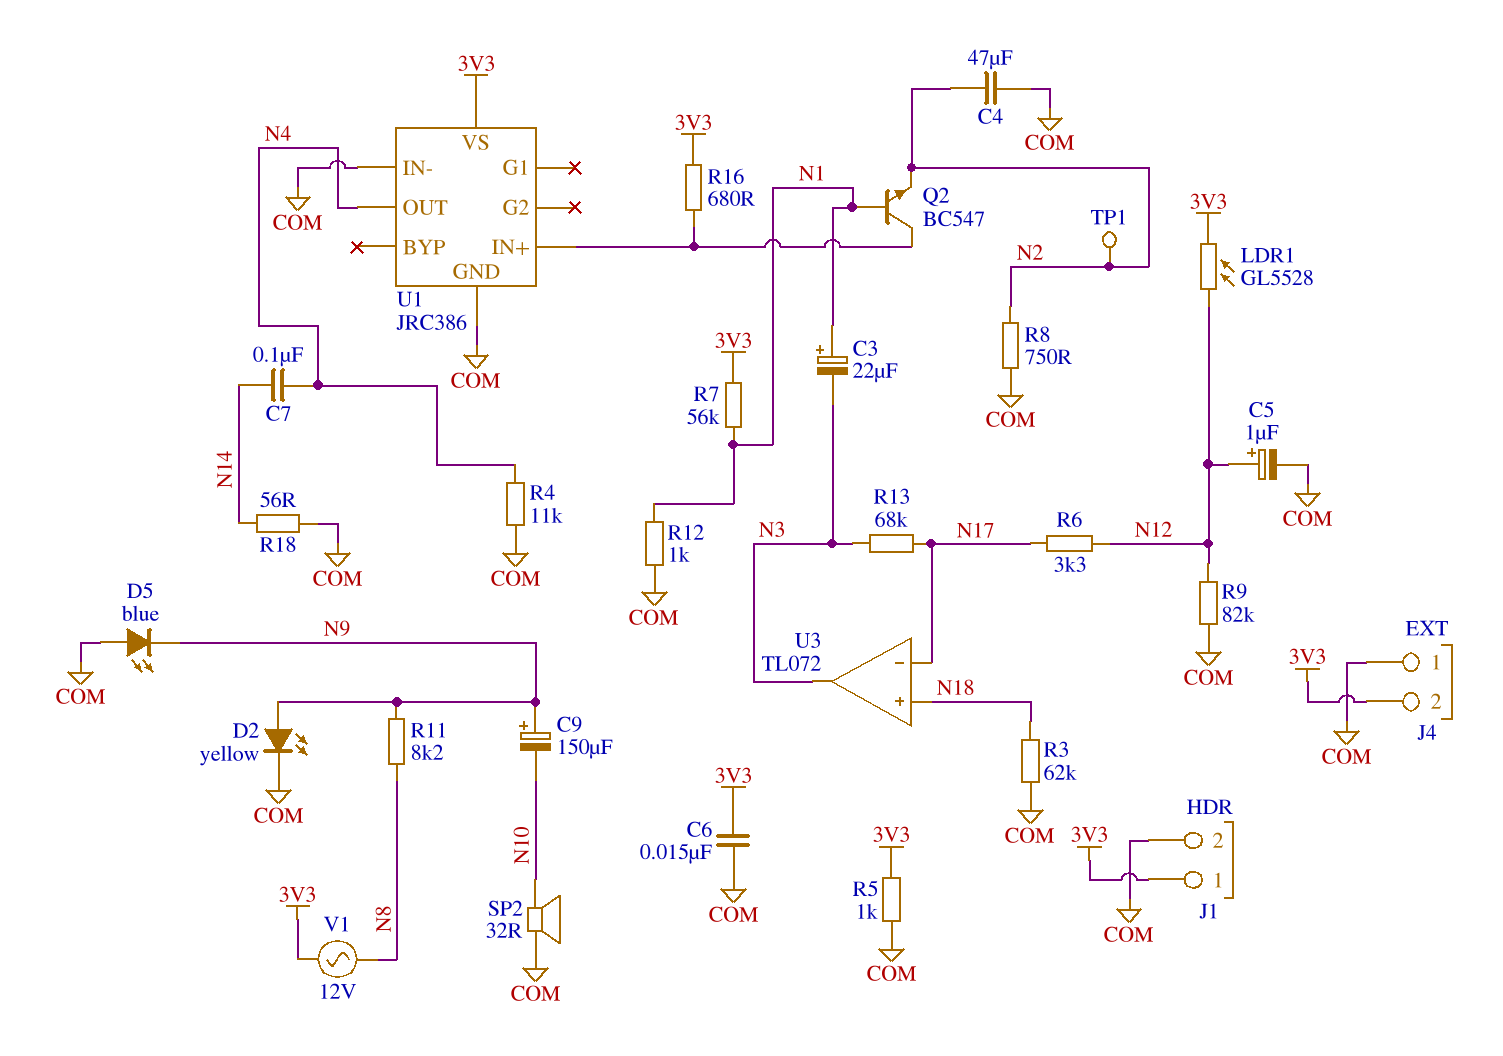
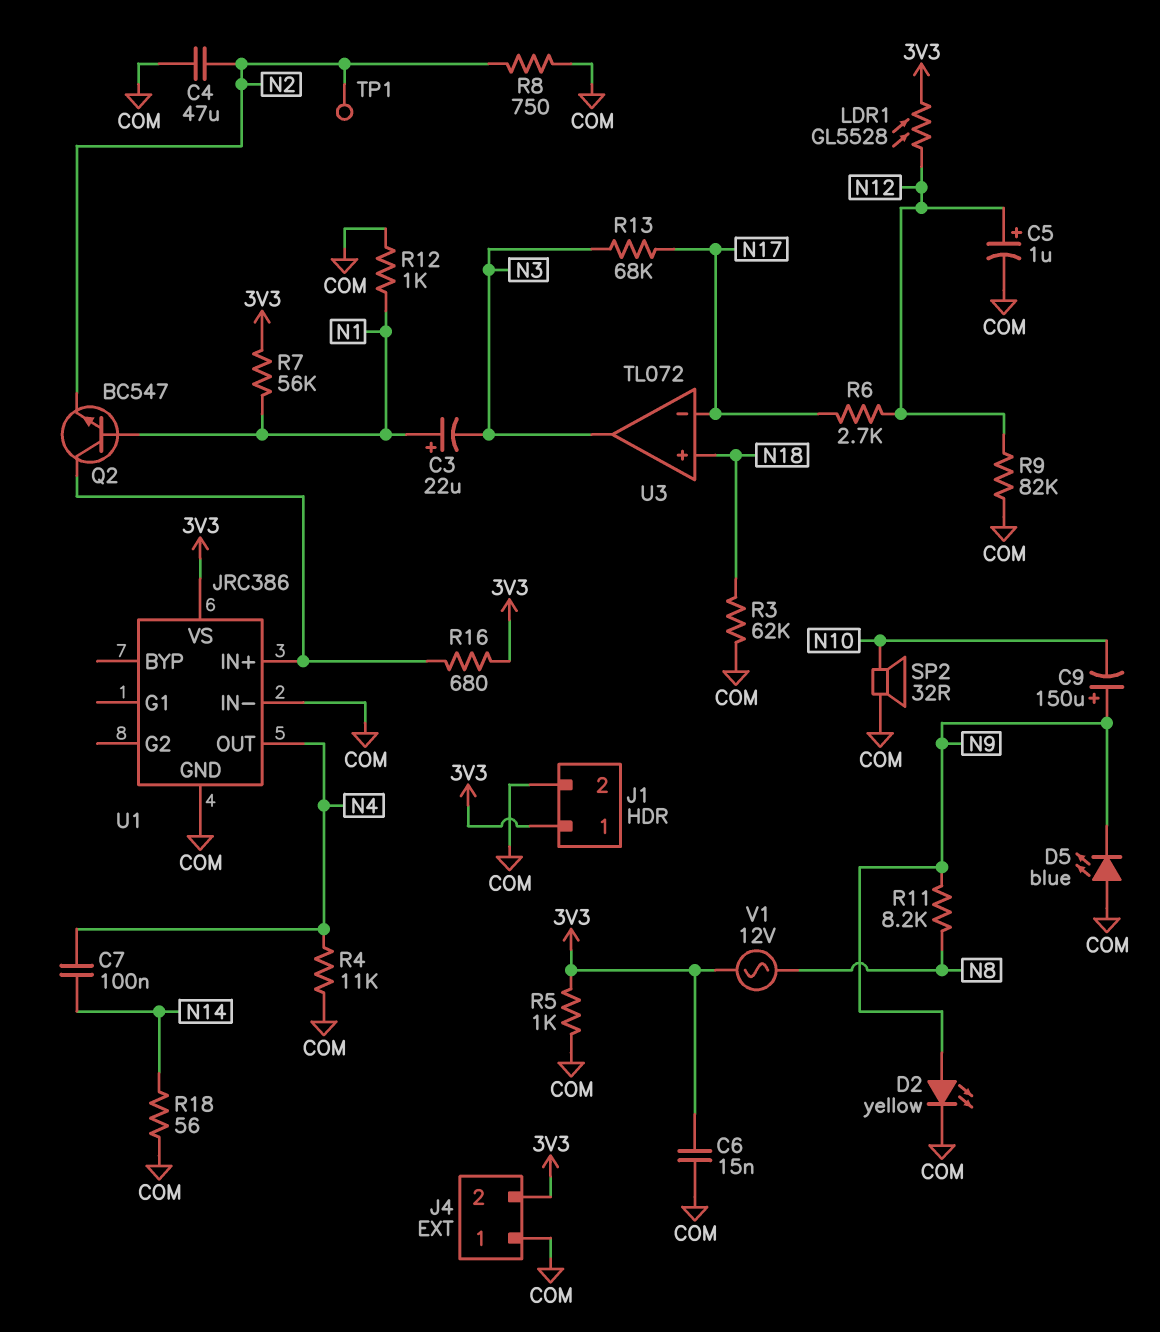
R6: 3.3k (N12, N17) -> 2.7k (N12, N17)

